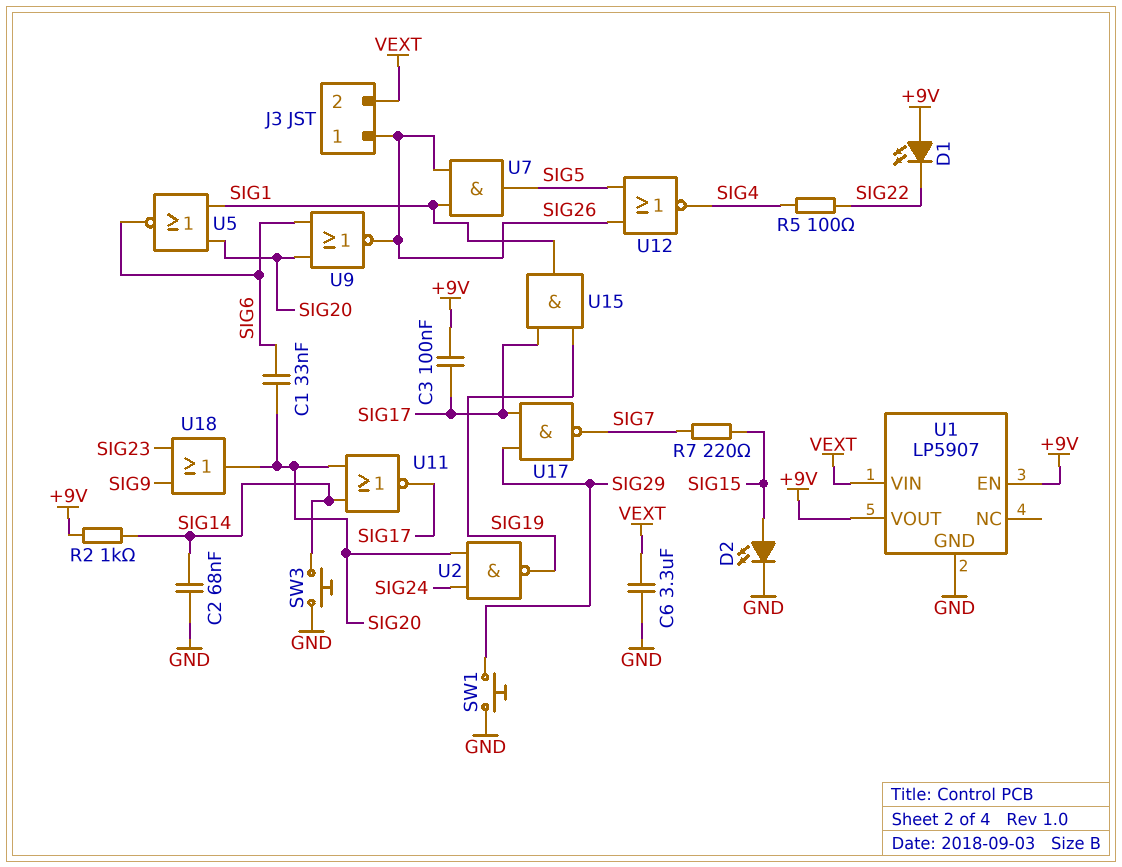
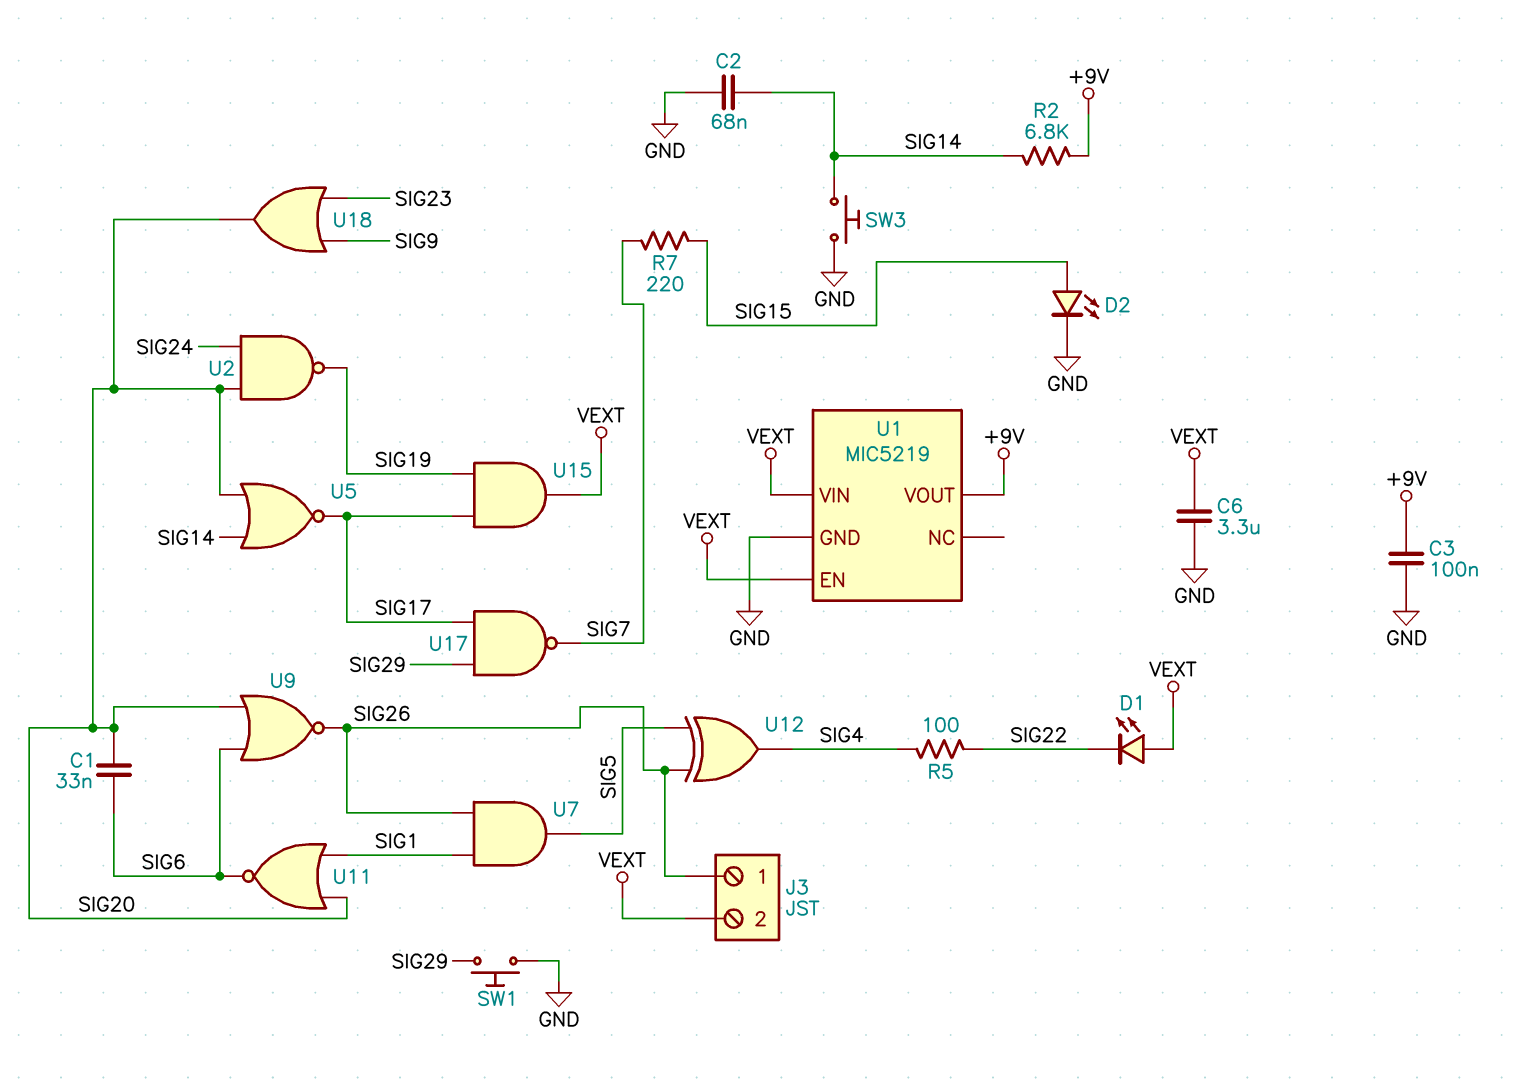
C3: 100nF (+9V, SIG17) -> 100nF (+9V, GND)
D1: LED (A +9V, K SIG22) -> LED (A VEXT, K SIG22)
R2: 1k (+9V, SIG14) -> 6.8k (+9V, SIG14)
U1: LP5907 -> MIC5219
U1 pin EN: +9V -> VEXT
U5: NOR (in SIG1, in SIG20, out SIG6) -> NOR (in SIG14, in SIG20, out SIG17)
U11: NOR (in SIG14, in SIG20, out SIG17) -> NOR (in SIG1, in SIG20, out SIG6)
U12: NOR (in SIG5, in SIG26, out SIG4) -> XOR (in SIG5, in SIG26, out SIG4)
U15: AND (in SIG17, in SIG19, out SIG1) -> AND (in SIG17, in SIG19, out VEXT)

